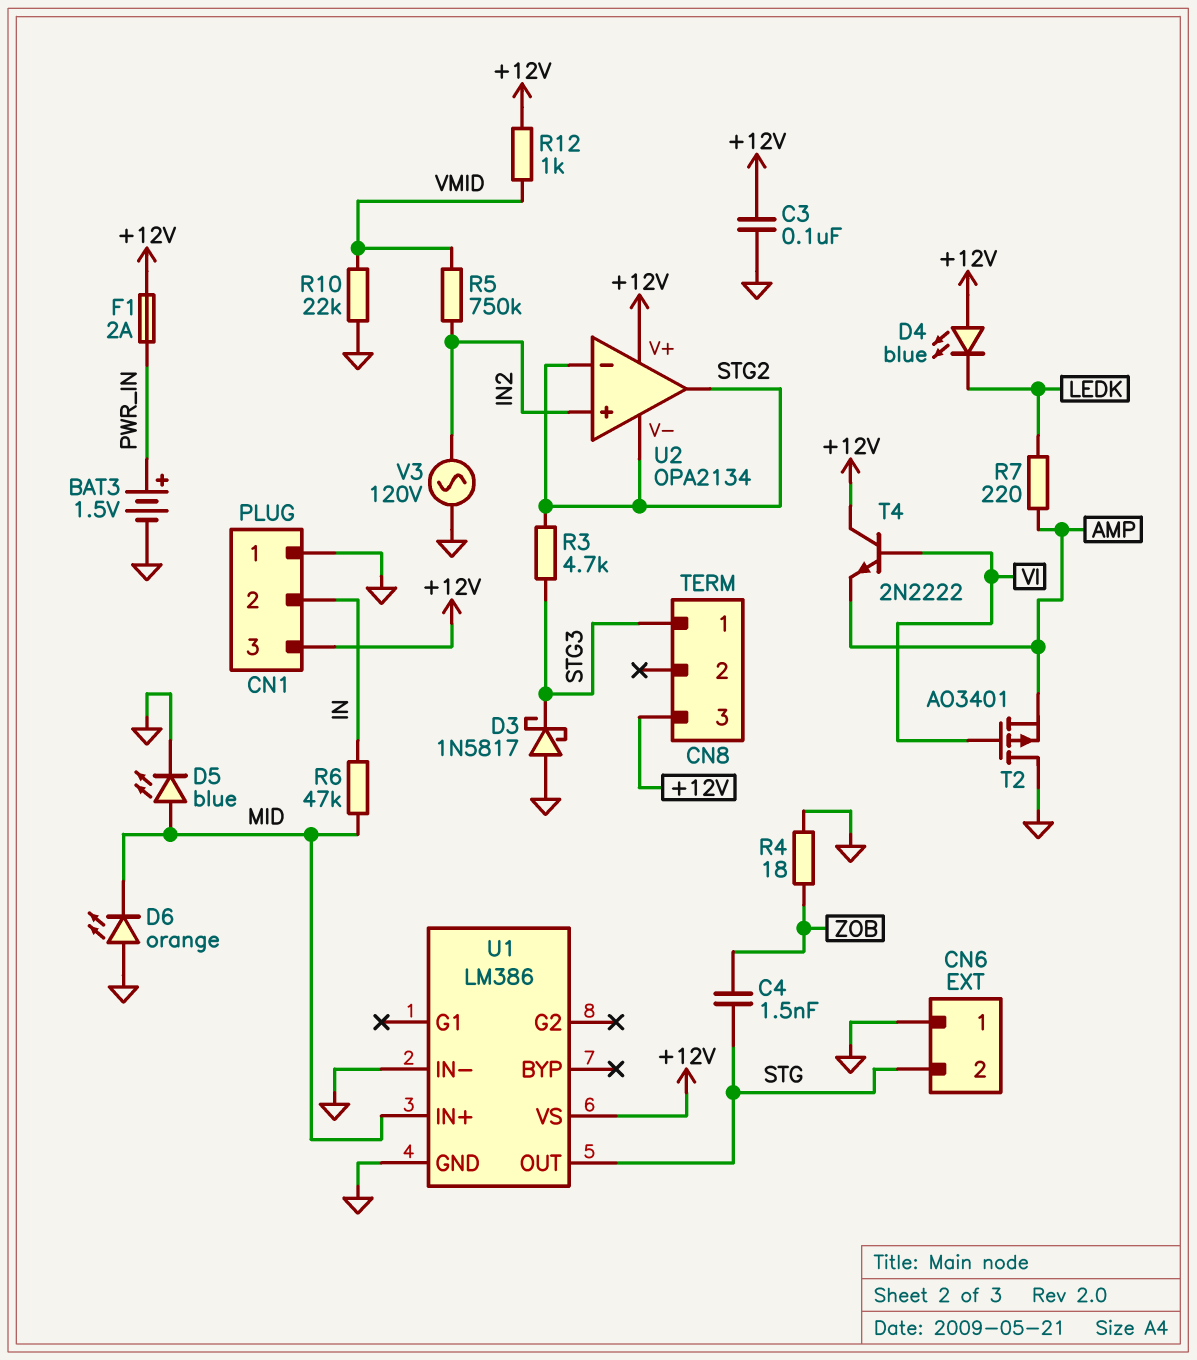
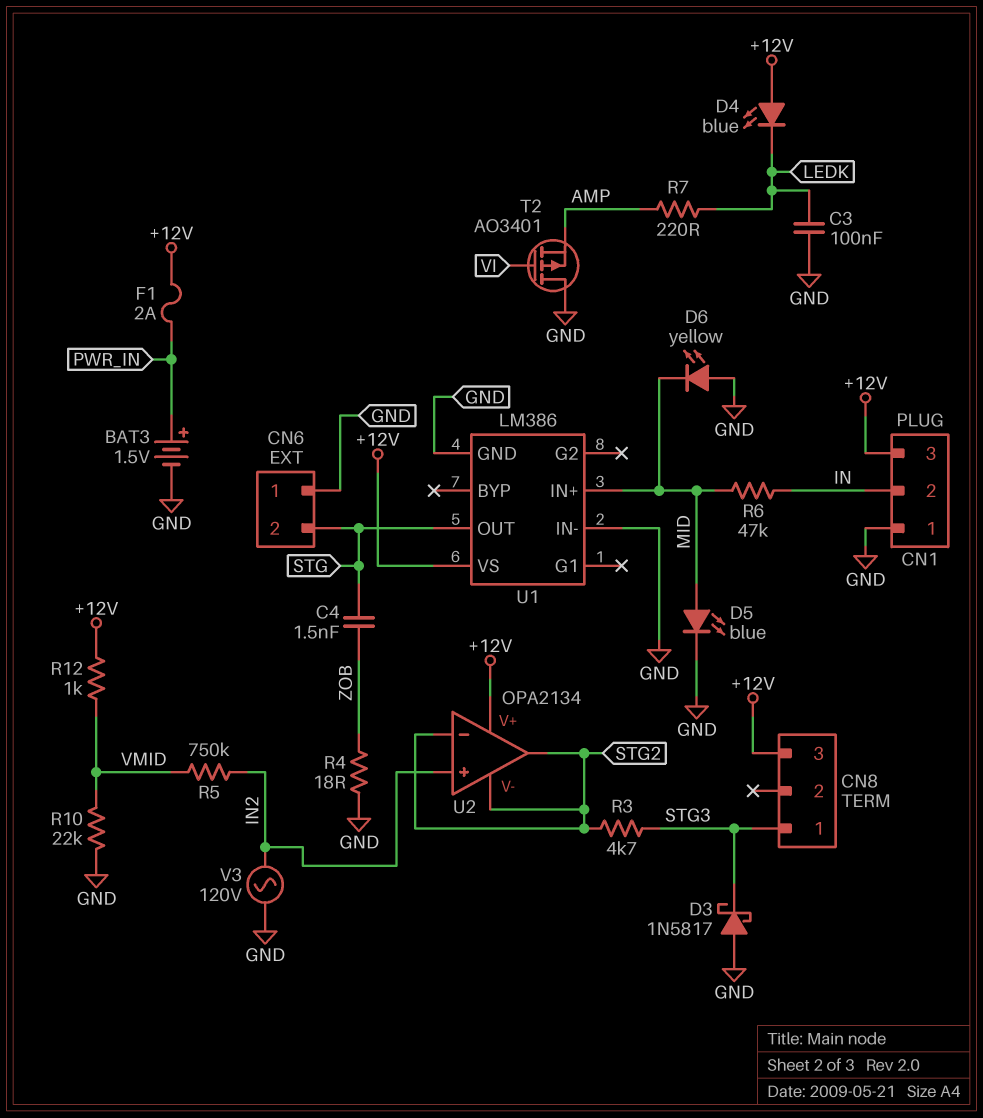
C3: 100nF (+12V, GND) -> 100nF (GND, LEDK)
D6: LED orange (A GND, K MID) -> LED yellow (A GND, K MID)
T4: NPN 2N2222 (B VI, C +12V, E AMP) -> none

